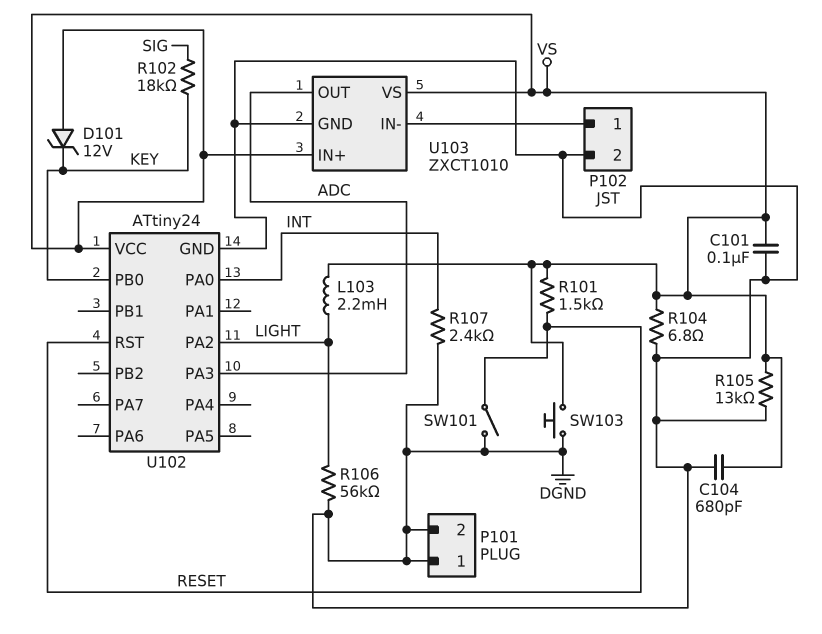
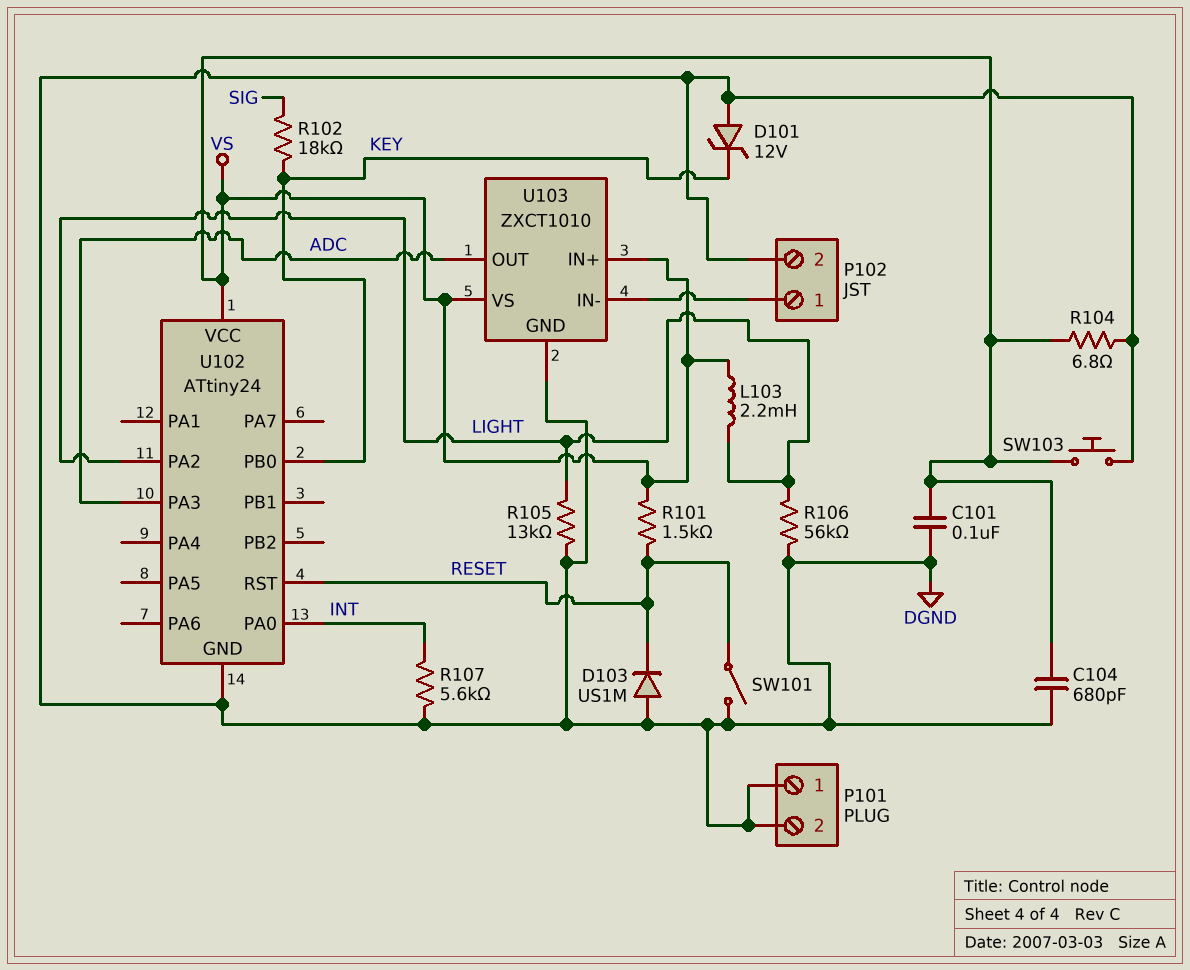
D101: zener 12V (A VS, K KEY) -> zener 12V (A DGND, K KEY)
D103: none -> diode US1M (A DGND, K RESET)
R105: 13k (DGND, VS) -> 13k (DGND, LIGHT)
R107: 2.4k (DGND, INT) -> 5.6k (DGND, INT)

